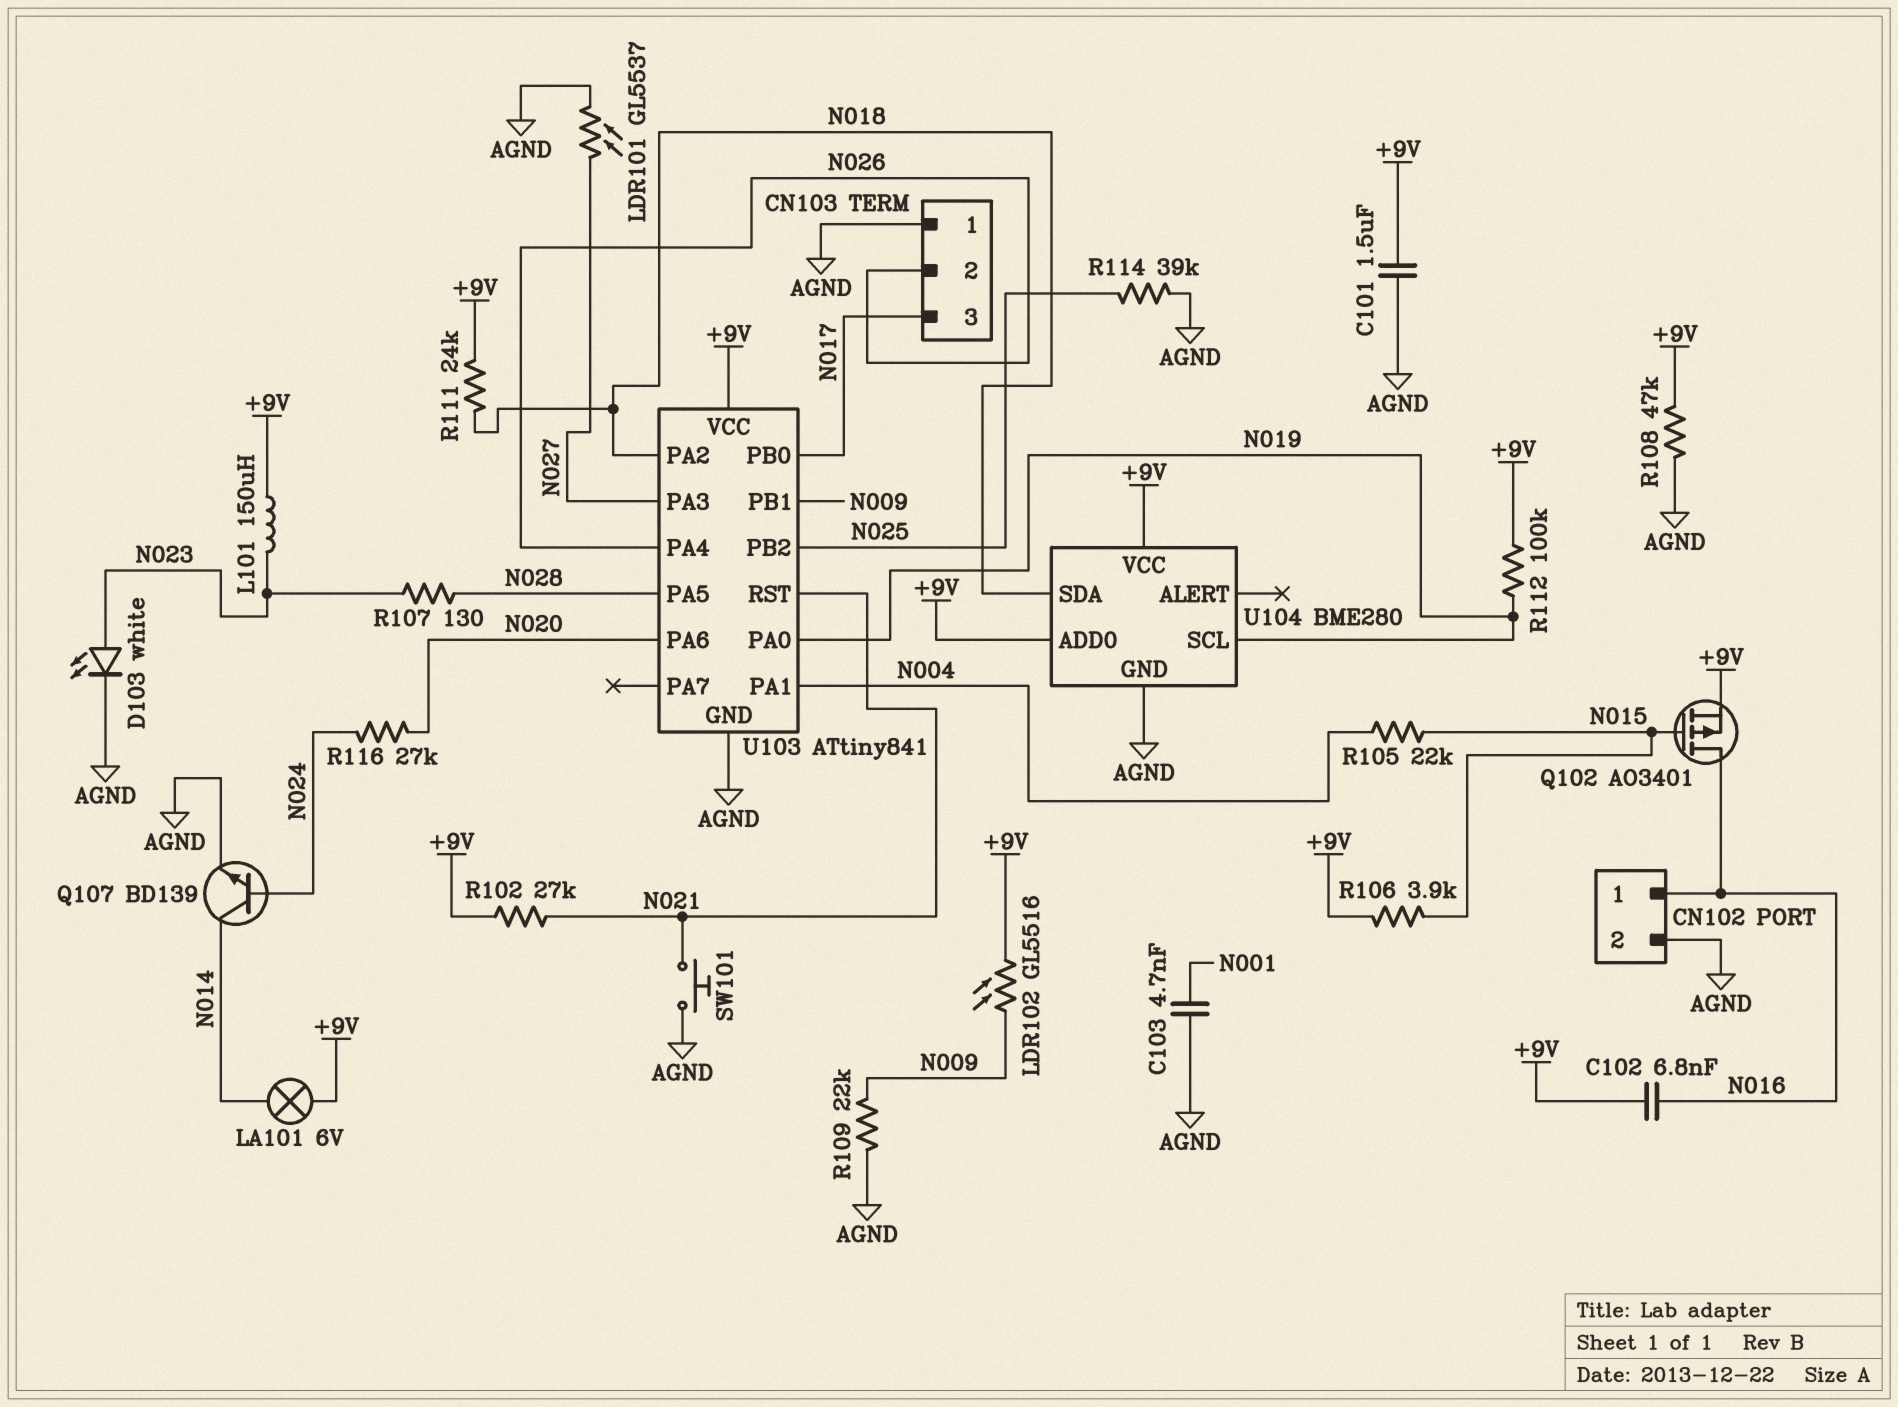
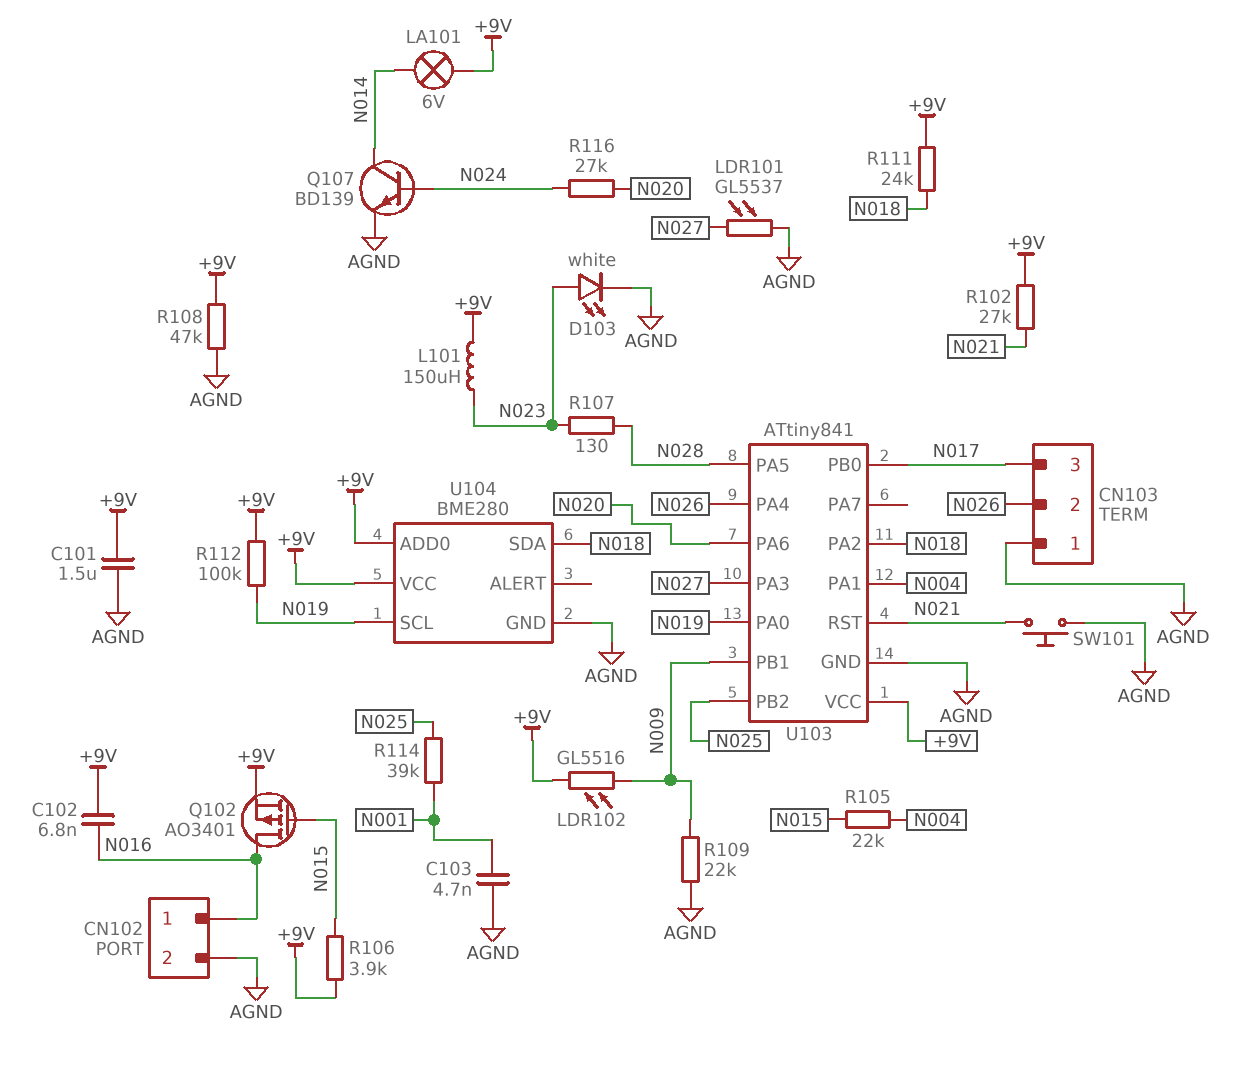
R114: 39k (AGND, N025) -> 39k (N001, N025)

